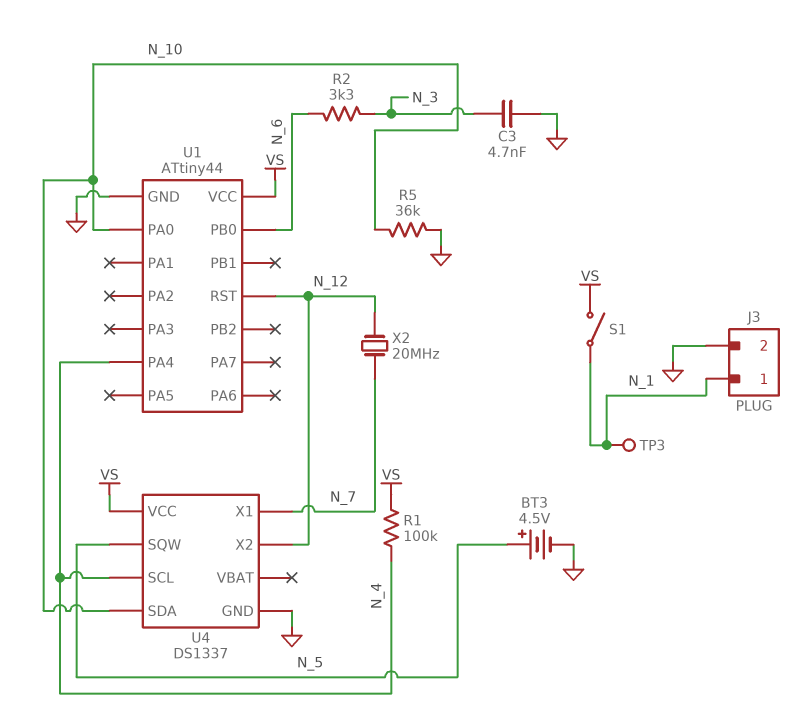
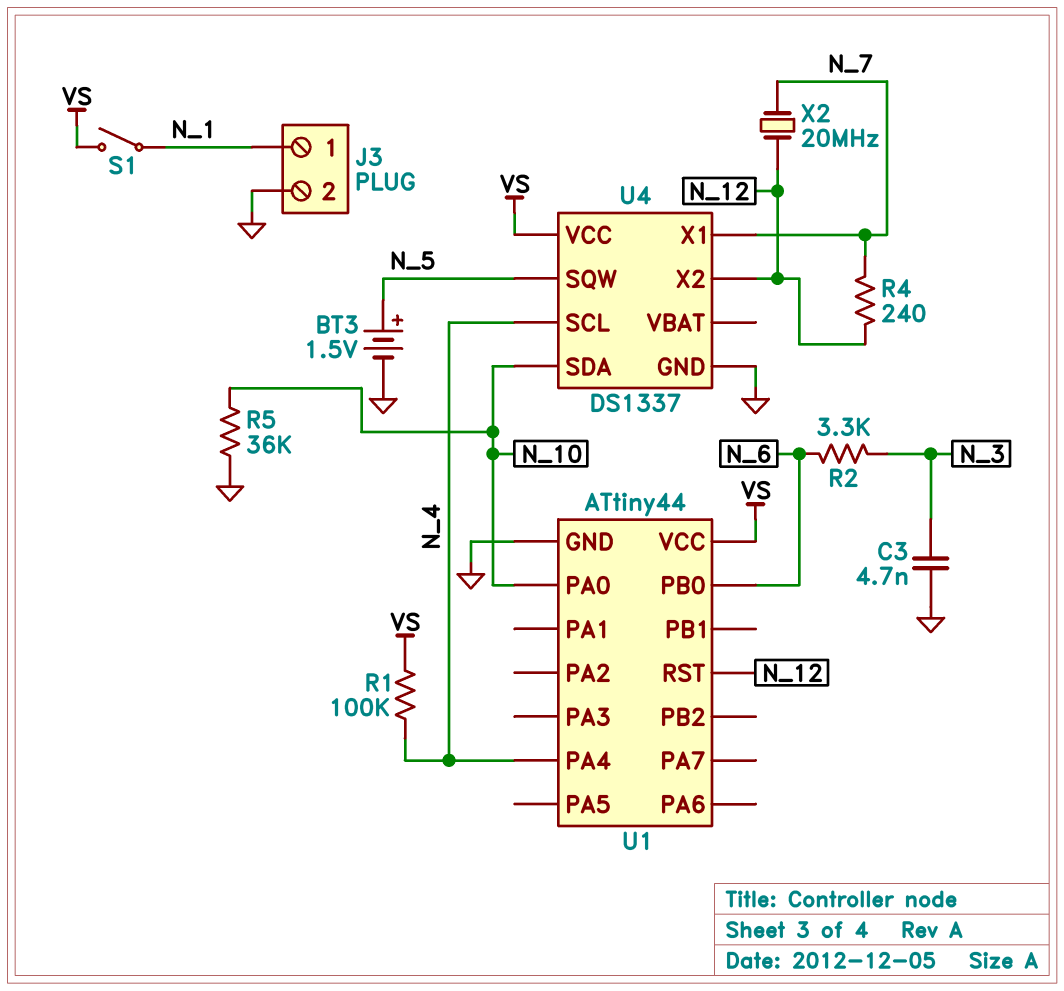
BT3: 4.5V (plus N_5, minus GND) -> 1.5V (plus N_5, minus GND)
R4: none -> 240 (N_7, N_12)
TP3: test point (N_1) -> none

